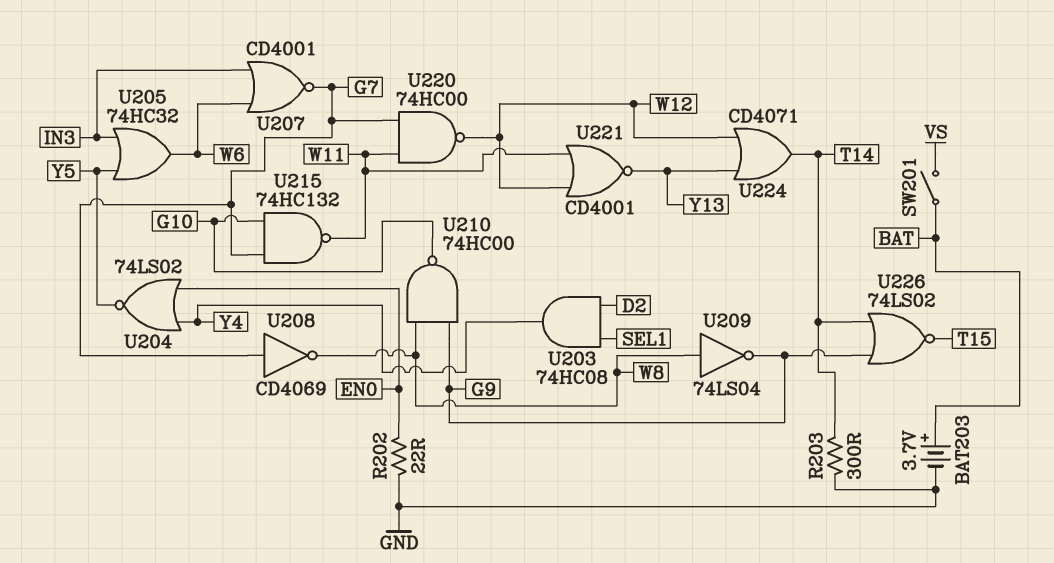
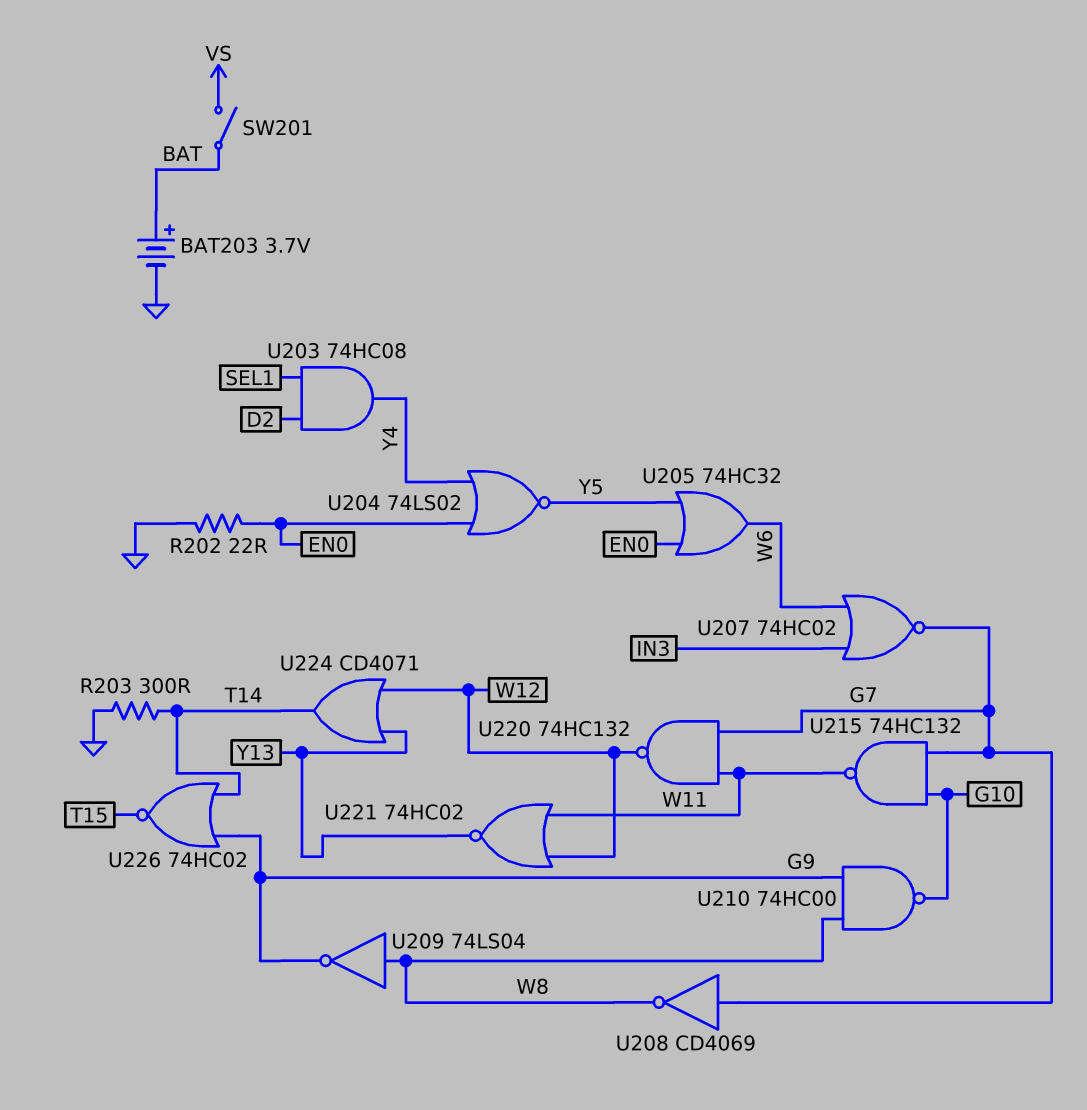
U205: OR 74HC32 (in IN3, in Y5, out W6) -> OR 74HC32 (in EN0, in Y5, out W6)
U207: NOR CD4001 (in IN3, in W6, out G7) -> NOR 74HC02 (in IN3, in W6, out G7)
U220: NAND 74HC00 (in G7, in W11, out W12) -> NAND 74HC132 (in G7, in W11, out W12)
U221: NOR CD4001 (in W11, in W12, out Y13) -> NOR 74HC02 (in W11, in W12, out Y13)
U226: NOR 74LS02 (in G9, in T14, out T15) -> NOR 74HC02 (in G9, in T14, out T15)

